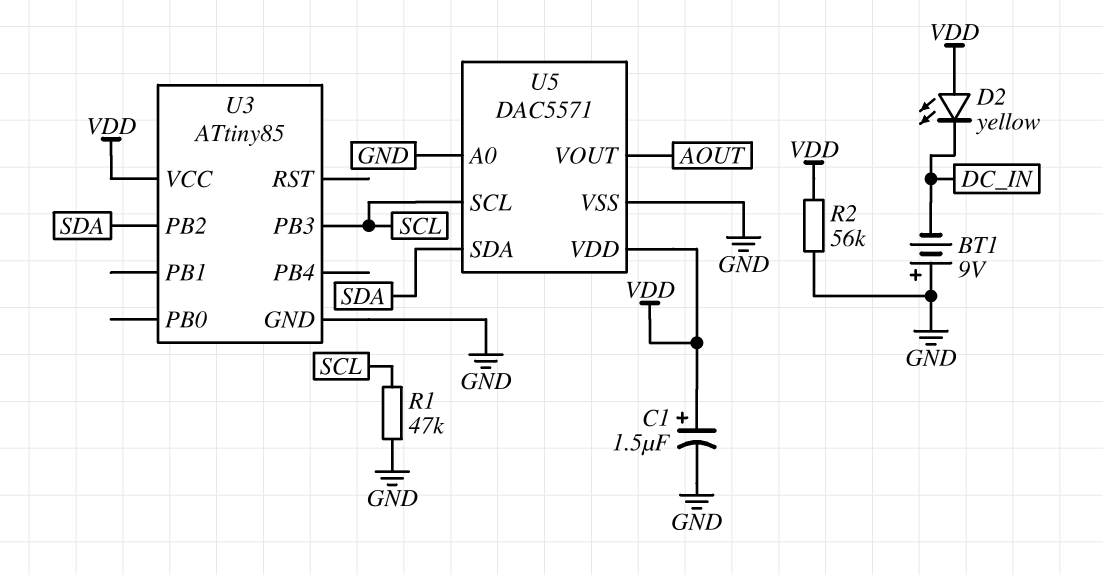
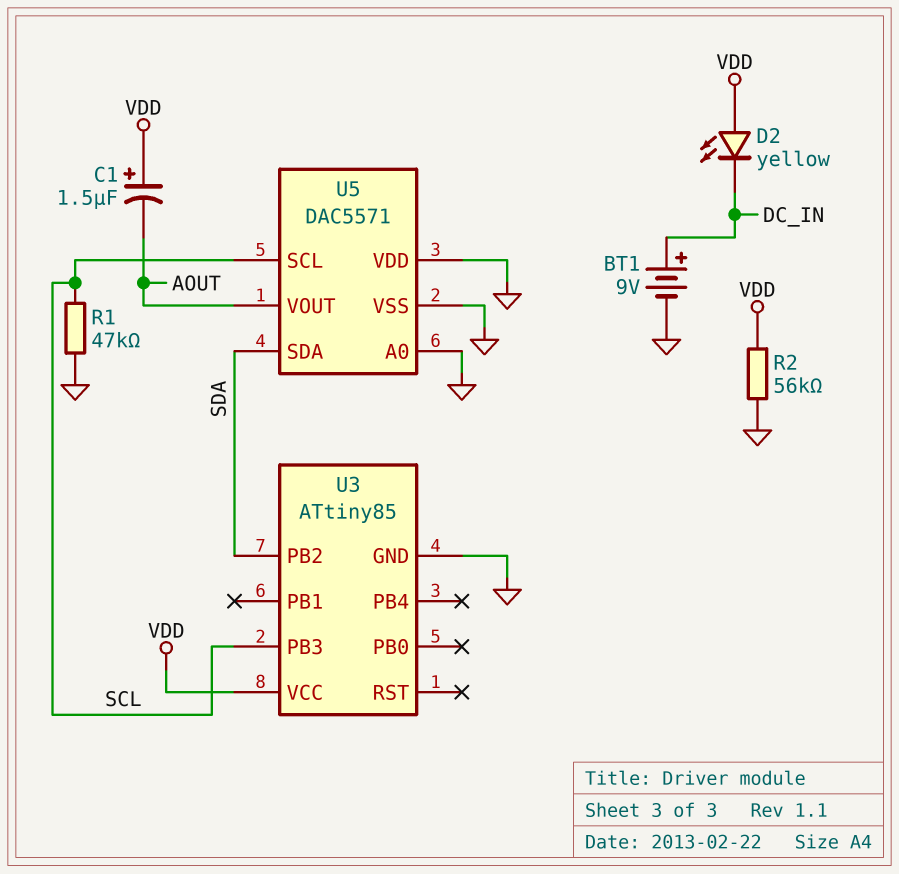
BT1: 9V (plus GND, minus DC_IN) -> 9V (plus DC_IN, minus GND)
C1: 1.5uF (plus VDD, minus GND) -> 1.5uF (plus VDD, minus AOUT)
U5 pin VDD: VDD -> GND

